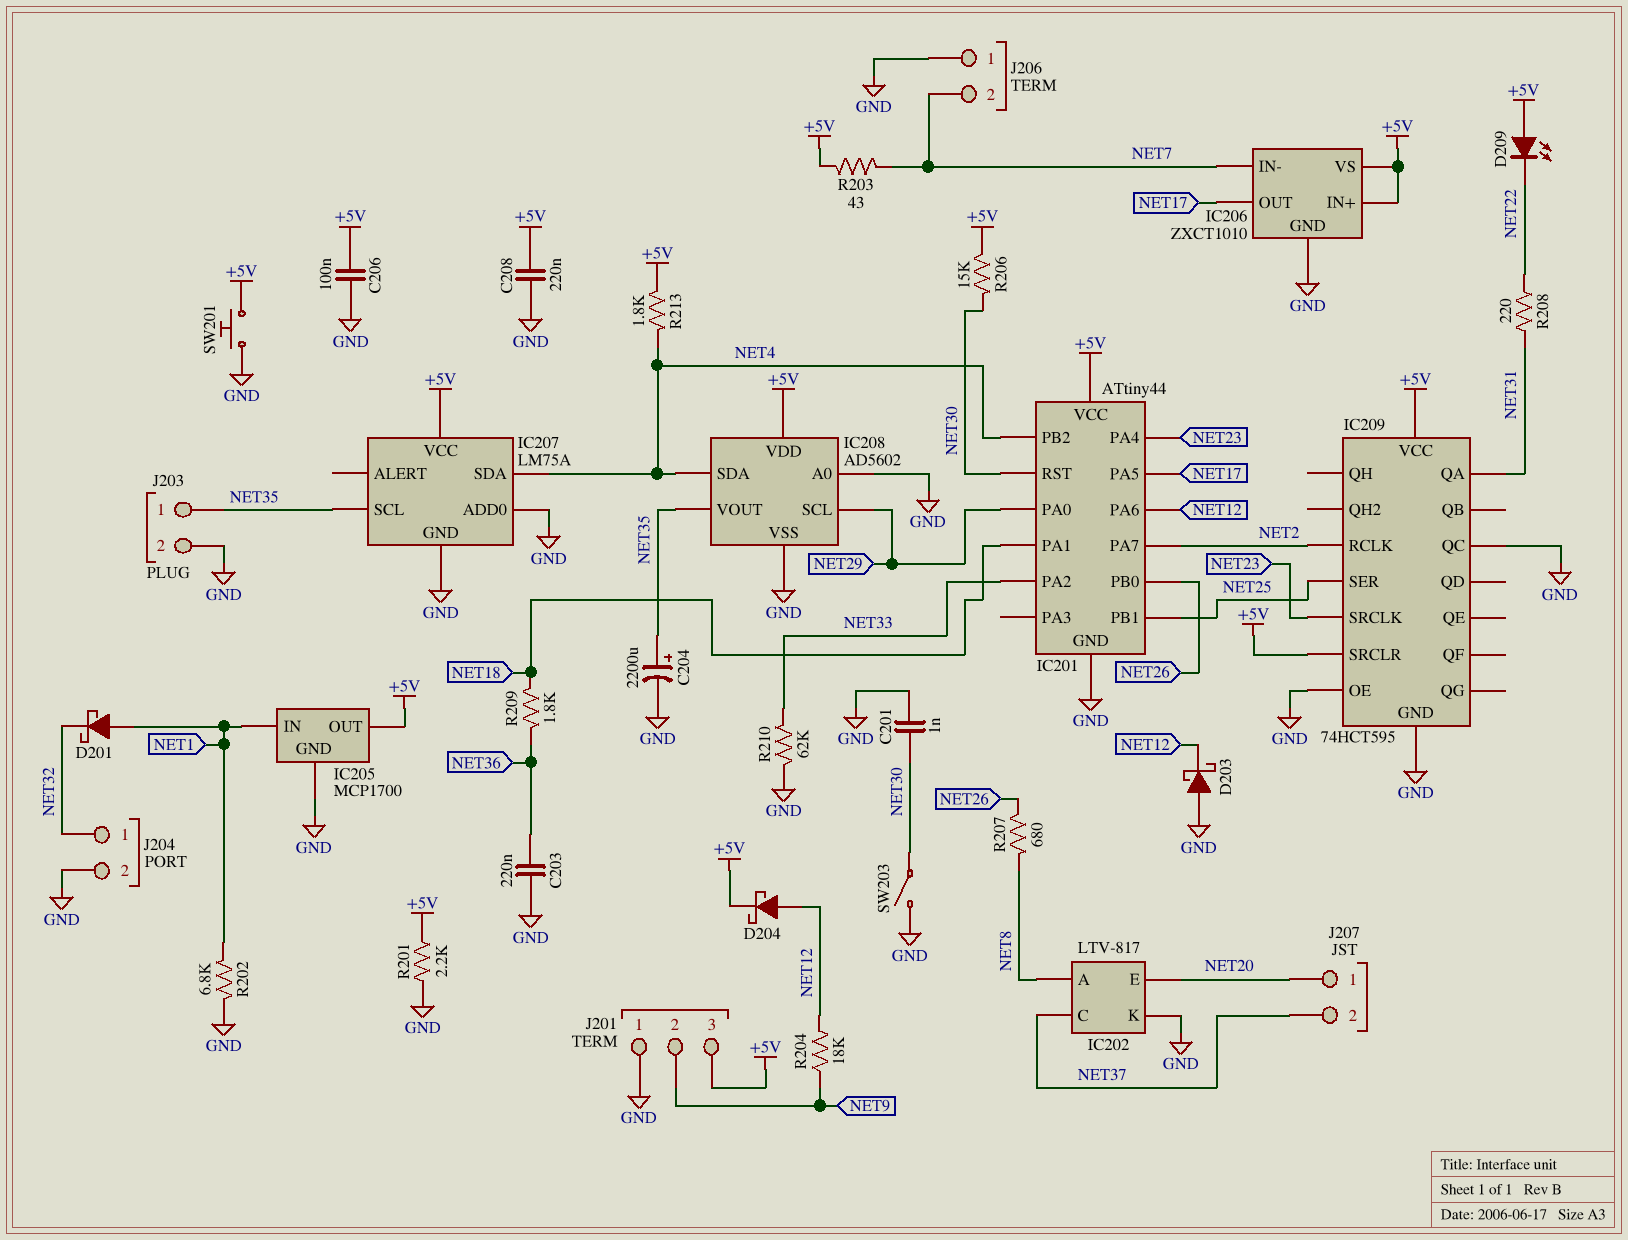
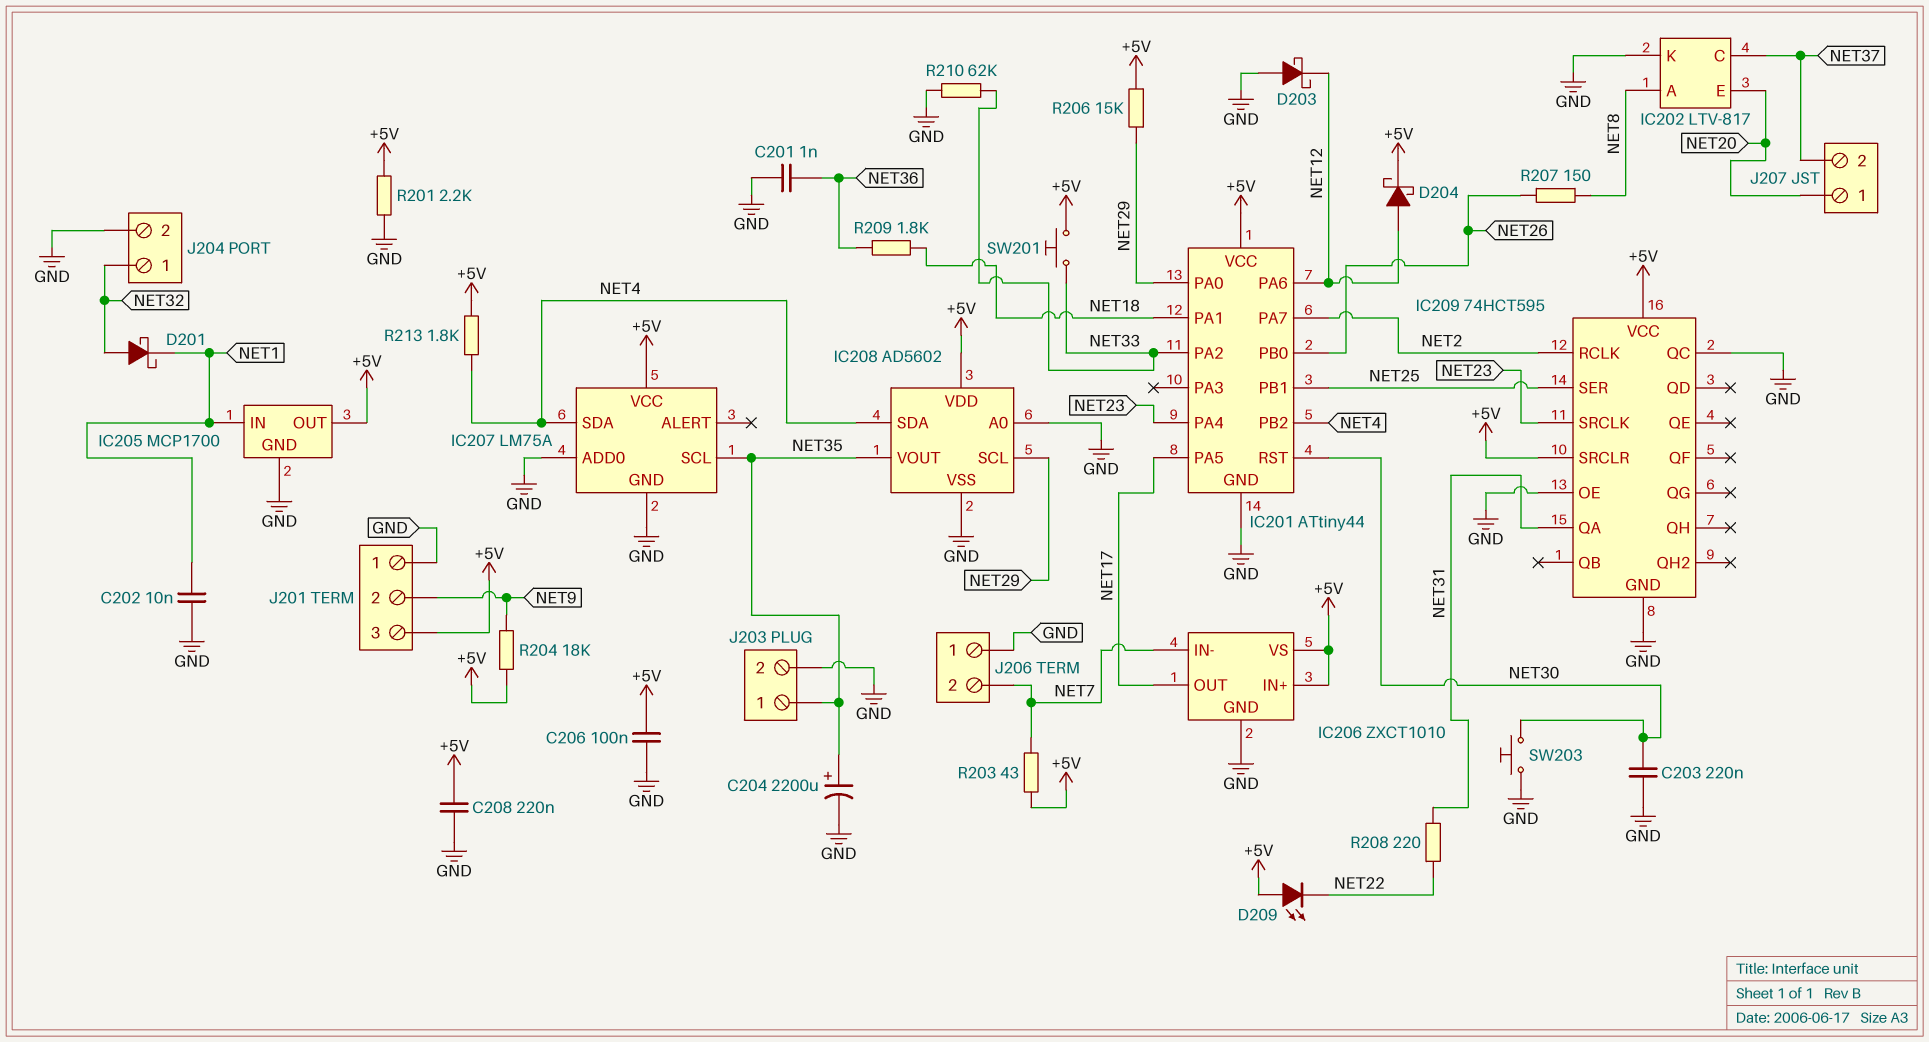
C201: 1nF (GND, NET30) -> 1nF (GND, NET36)
C202: none -> 10nF (GND, NET1)
C203: 220nF (GND, NET36) -> 220nF (GND, NET30)
D201: schottky (A NET1, K NET32) -> schottky (A NET32, K NET1)
R202: 6.8k (GND, NET1) -> none
R204: 18k (NET9, NET12) -> 18k (+5V, NET9)
R206: 15k (+5V, NET30) -> 15k (+5V, NET29)
R207: 680 (NET8, NET26) -> 150 (NET8, NET26)
SW201: button (+5V, GND) -> button (+5V, NET33)
SW203: switch (GND, NET30) -> button (GND, NET30)

